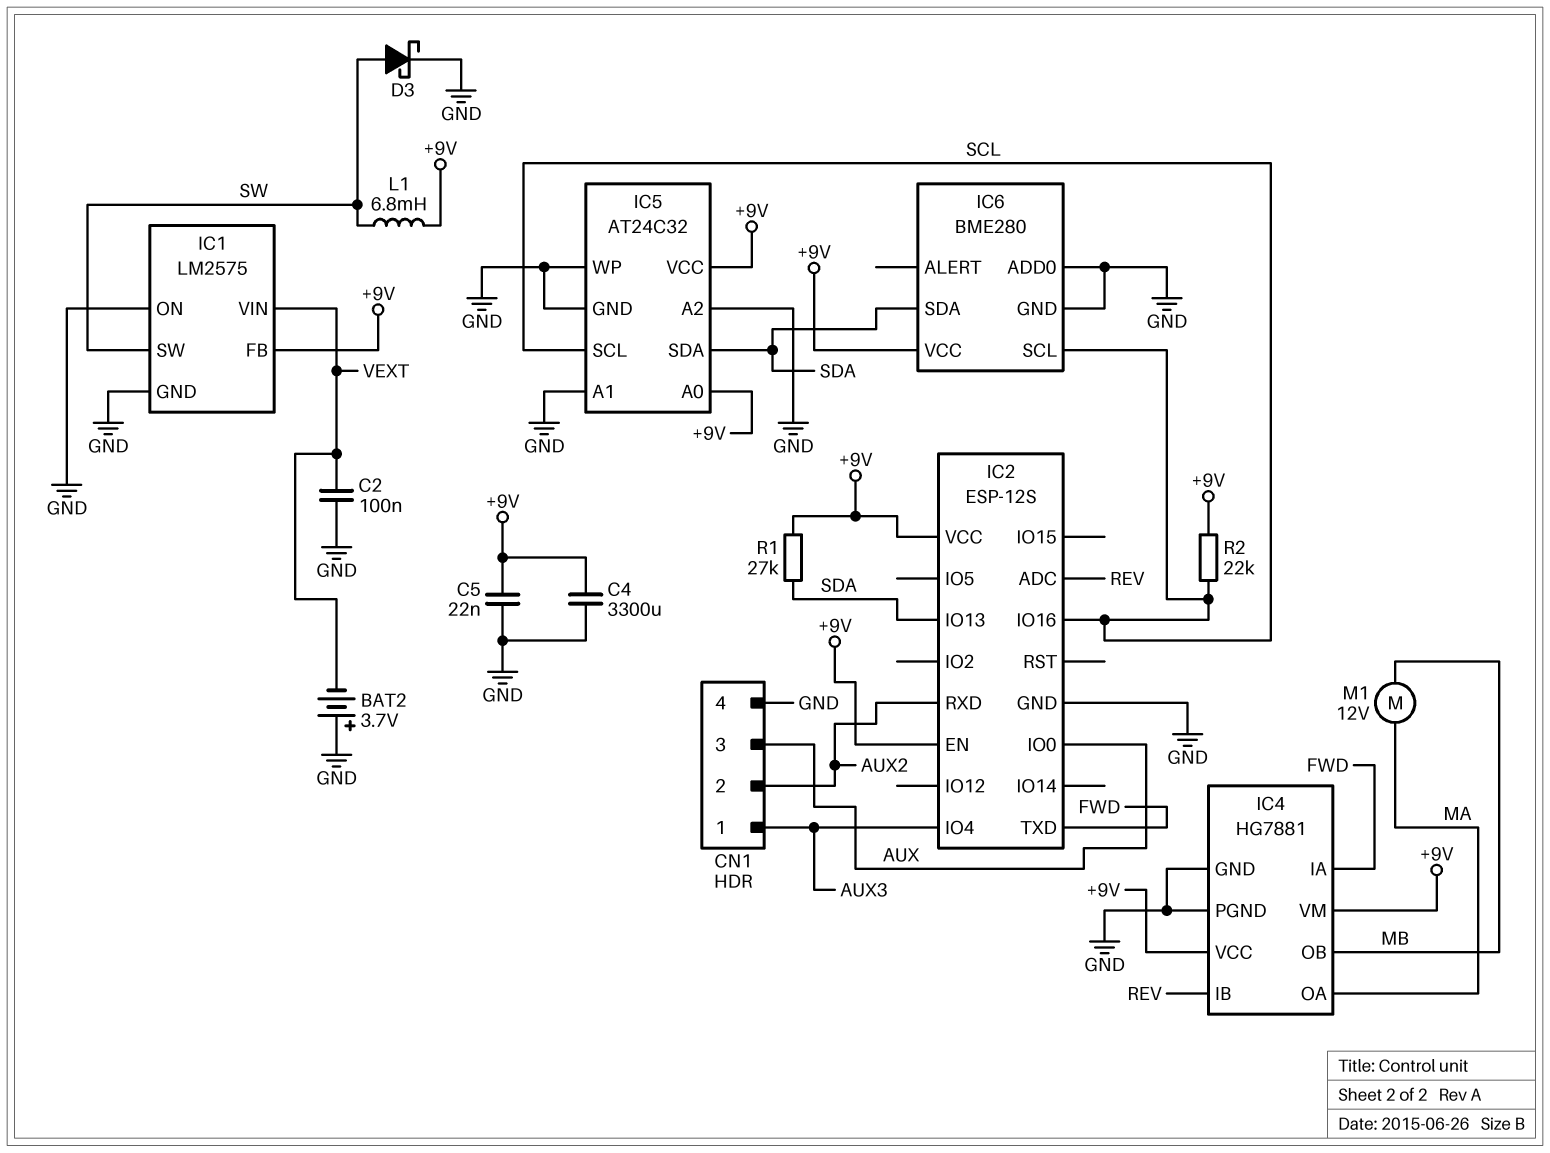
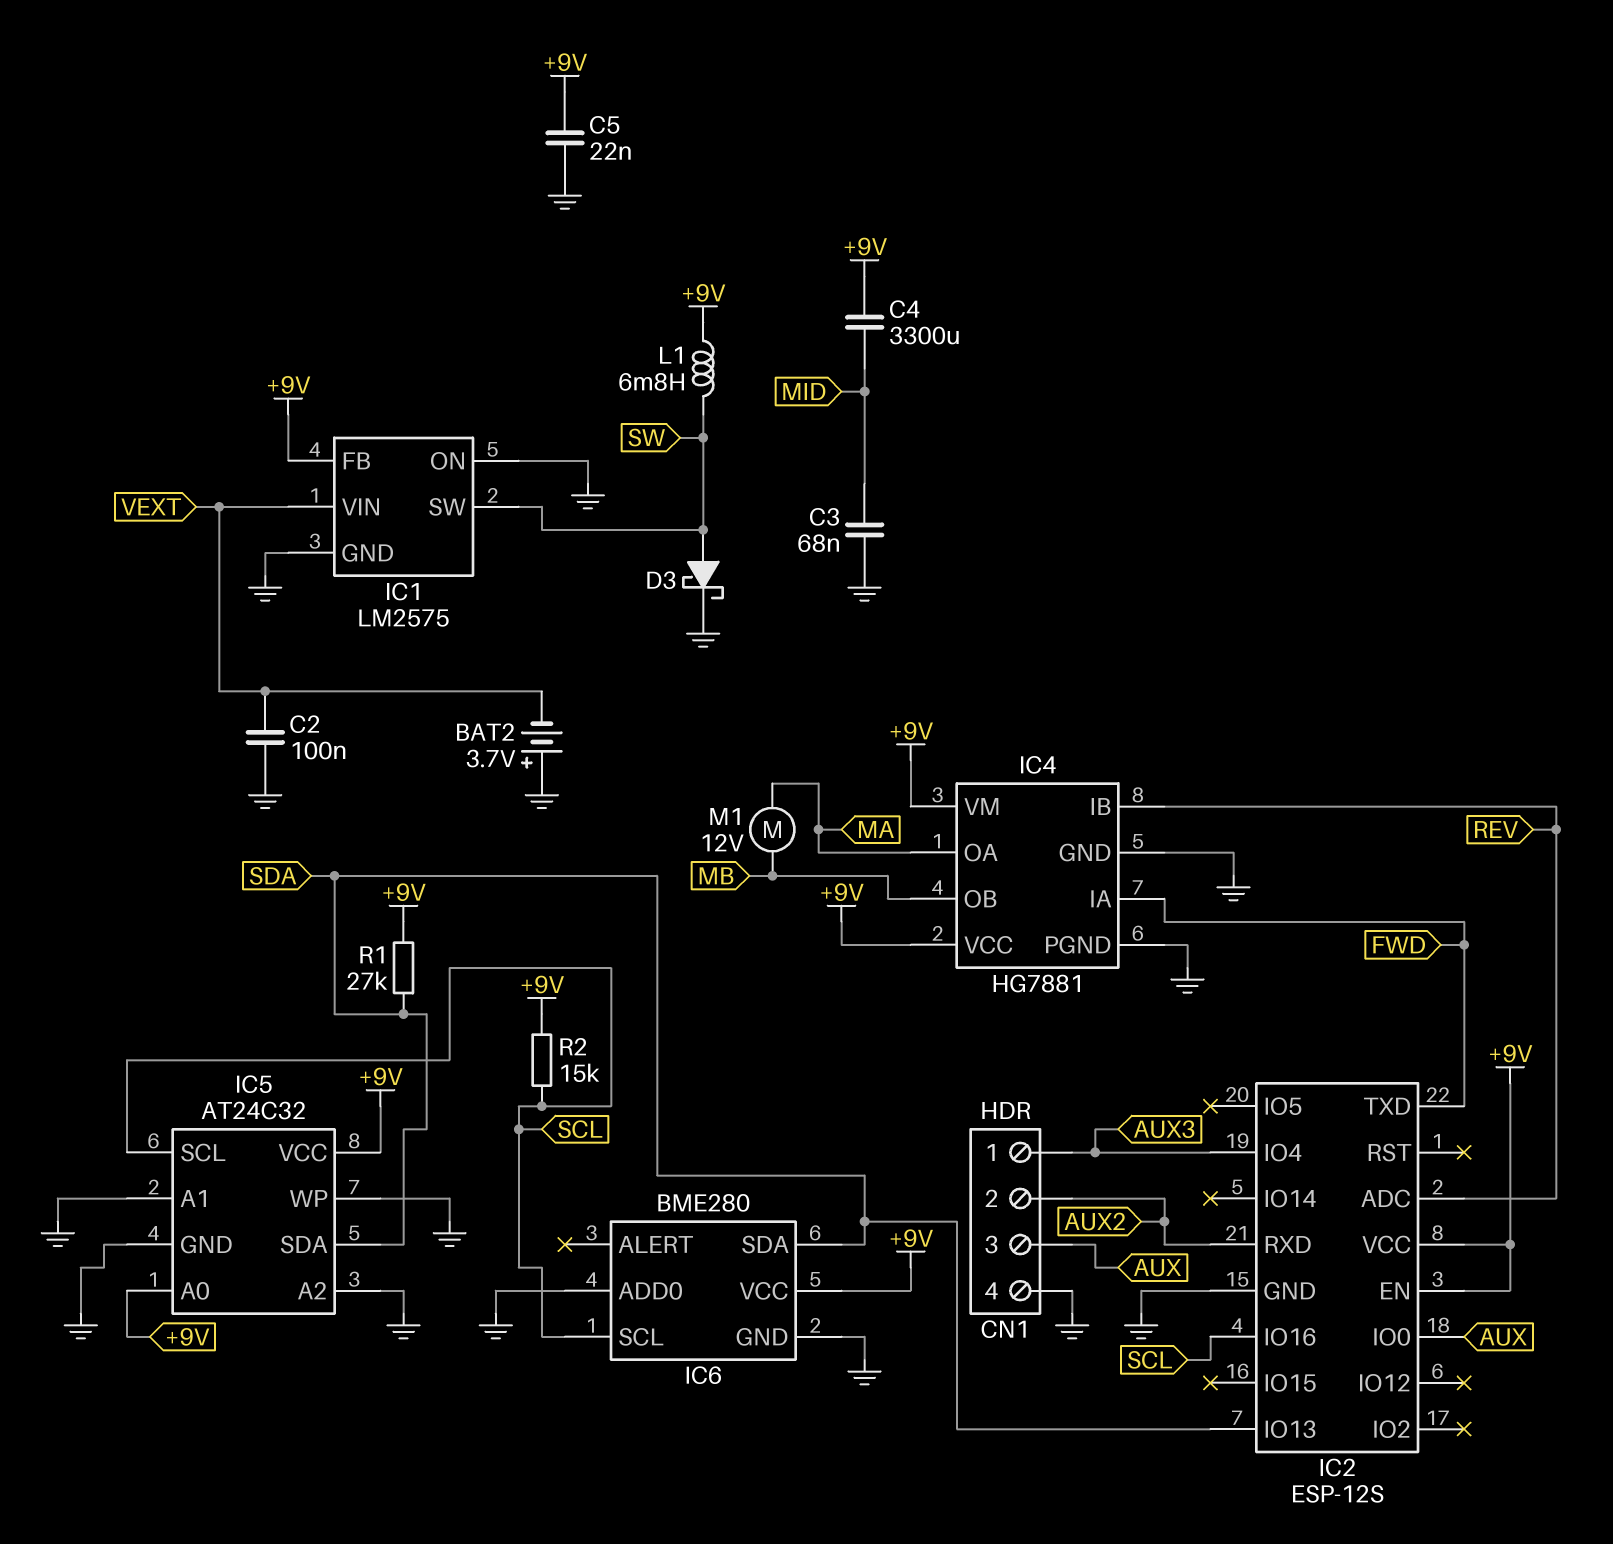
C3: none -> 68nF (GND, MID)
C4: 3300uF (+9V, GND) -> 3300uF (+9V, MID)
R2: 22k (+9V, SCL) -> 15k (+9V, SCL)

